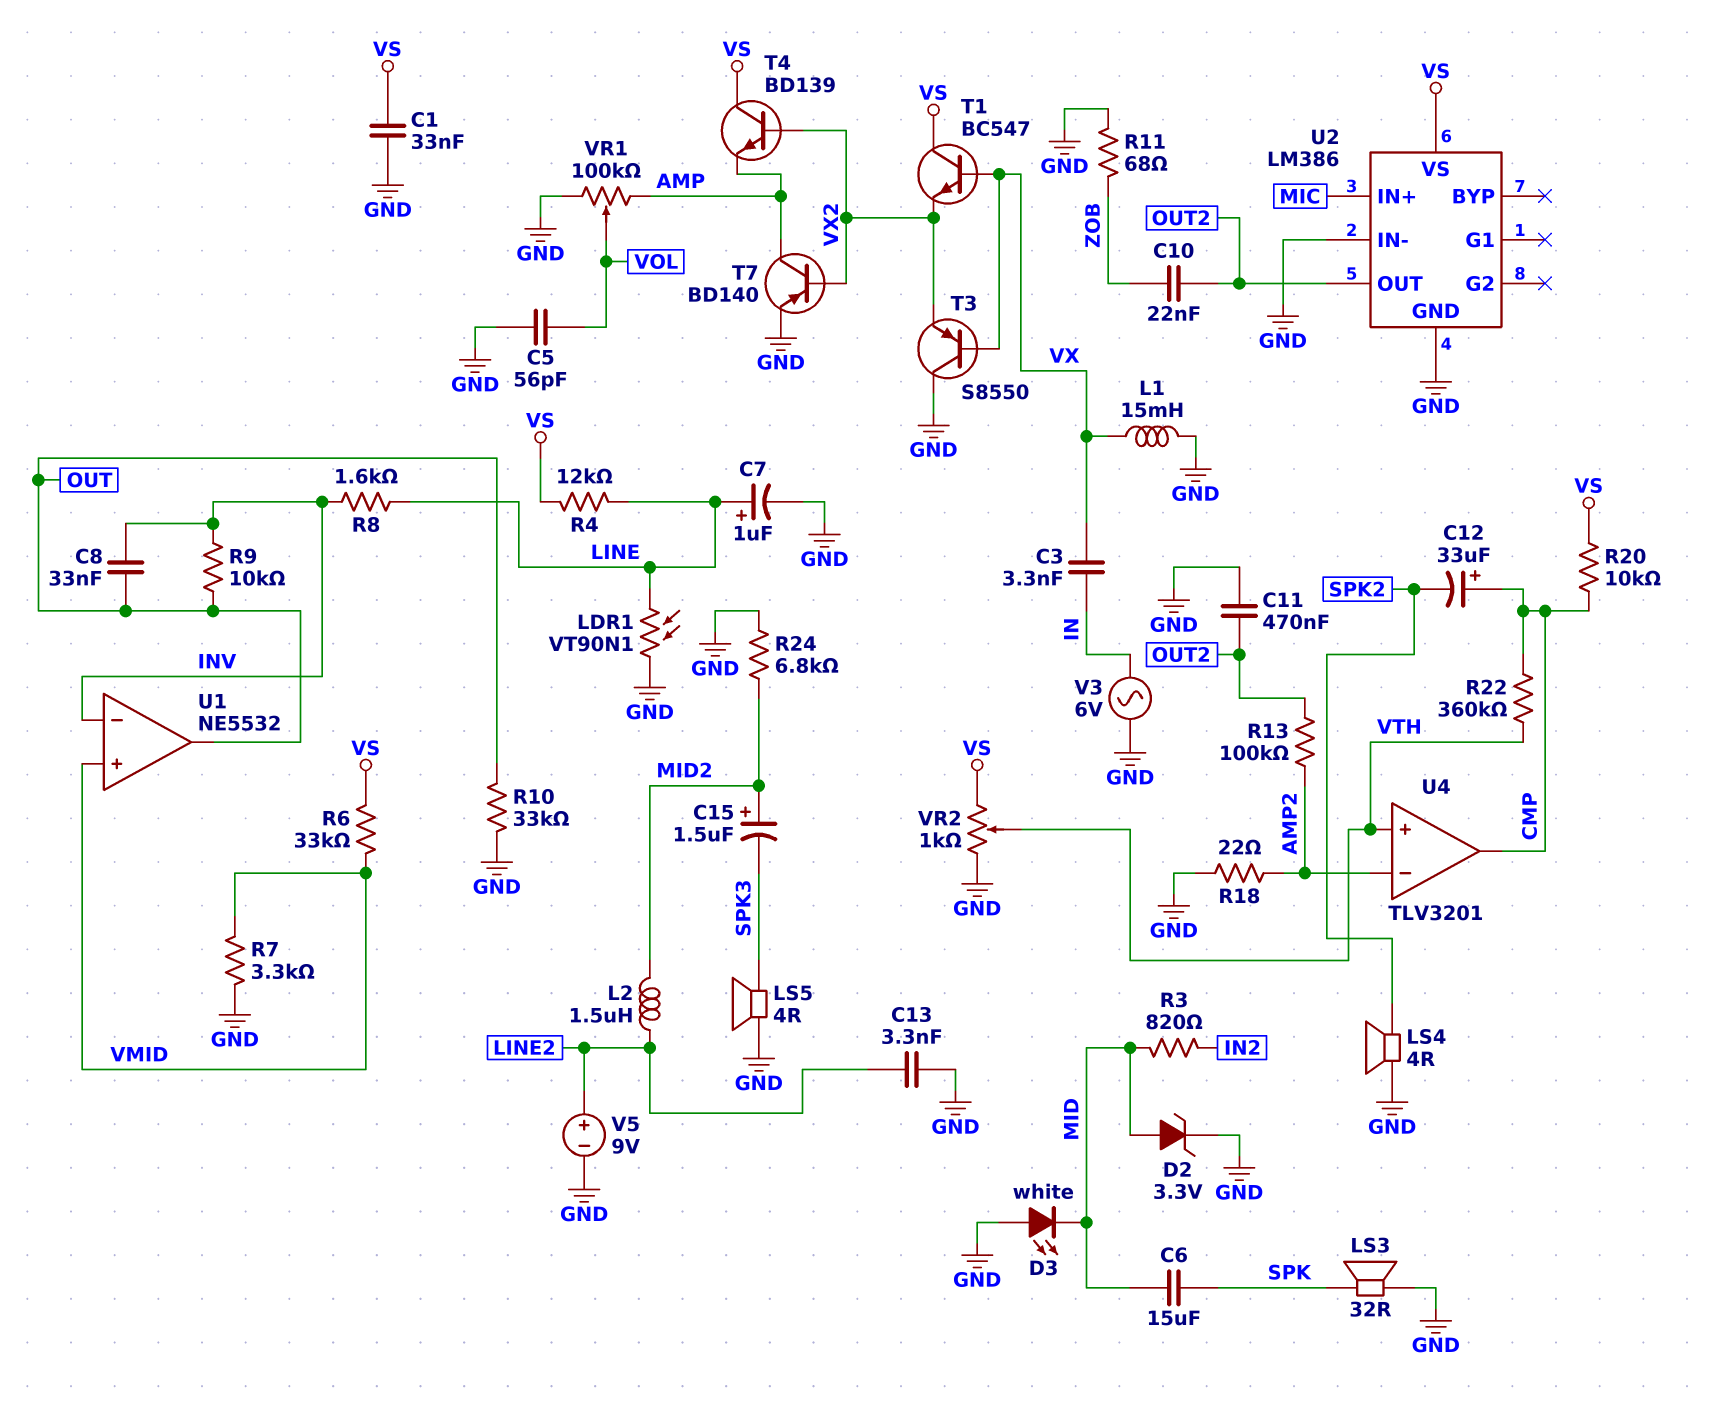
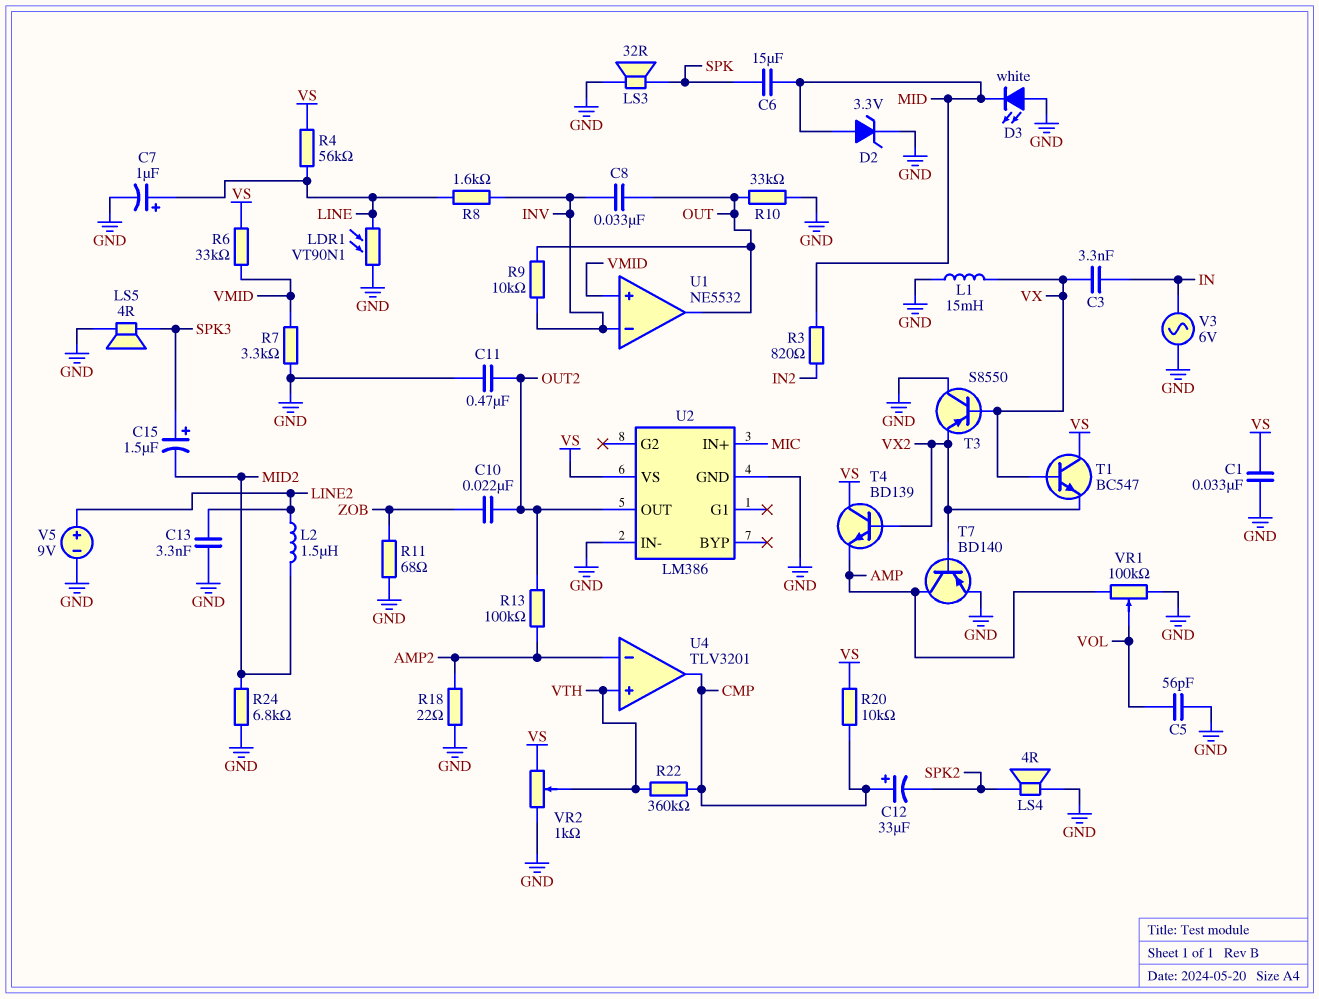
C15: 1.5uF (plus MID2, minus SPK3) -> 1.5uF (plus SPK3, minus MID2)
R4: 12k (LINE, VS) -> 56k (LINE, VS)

